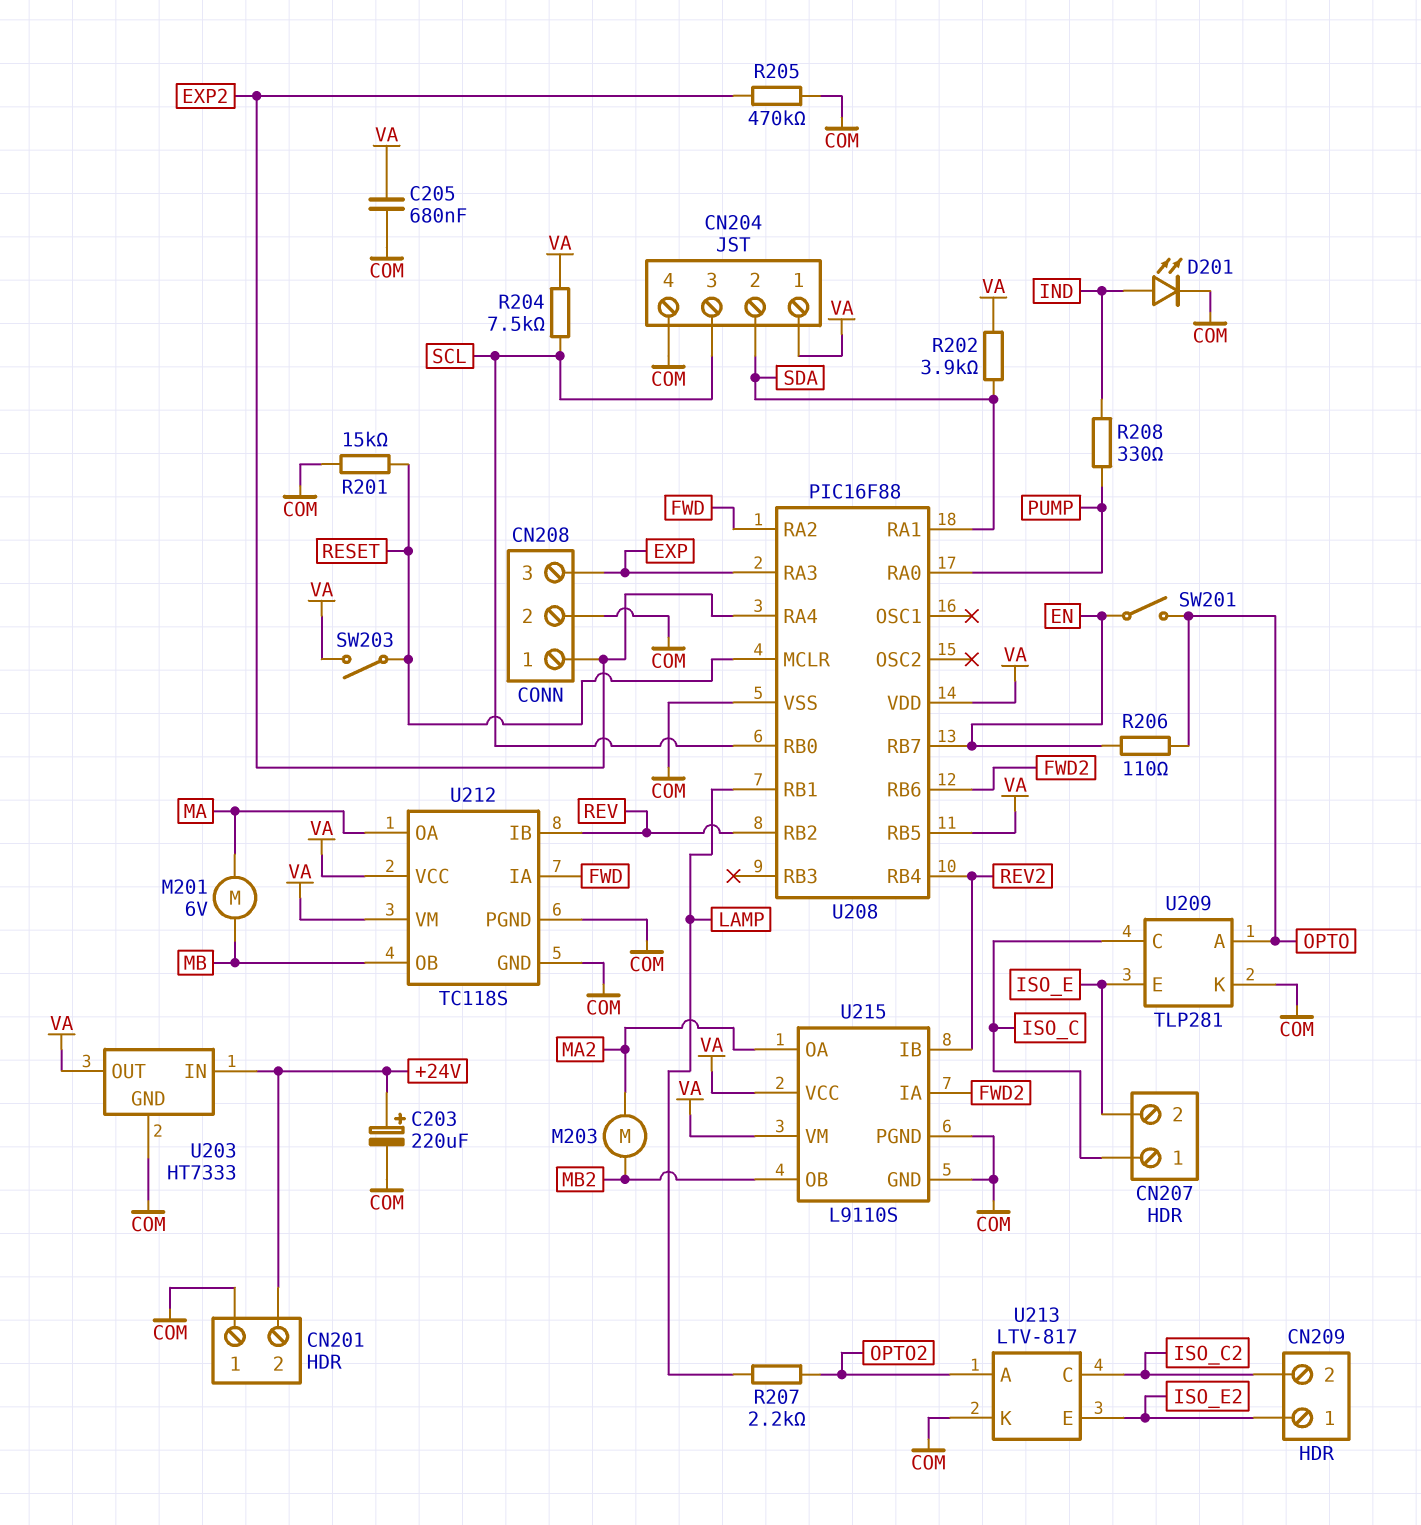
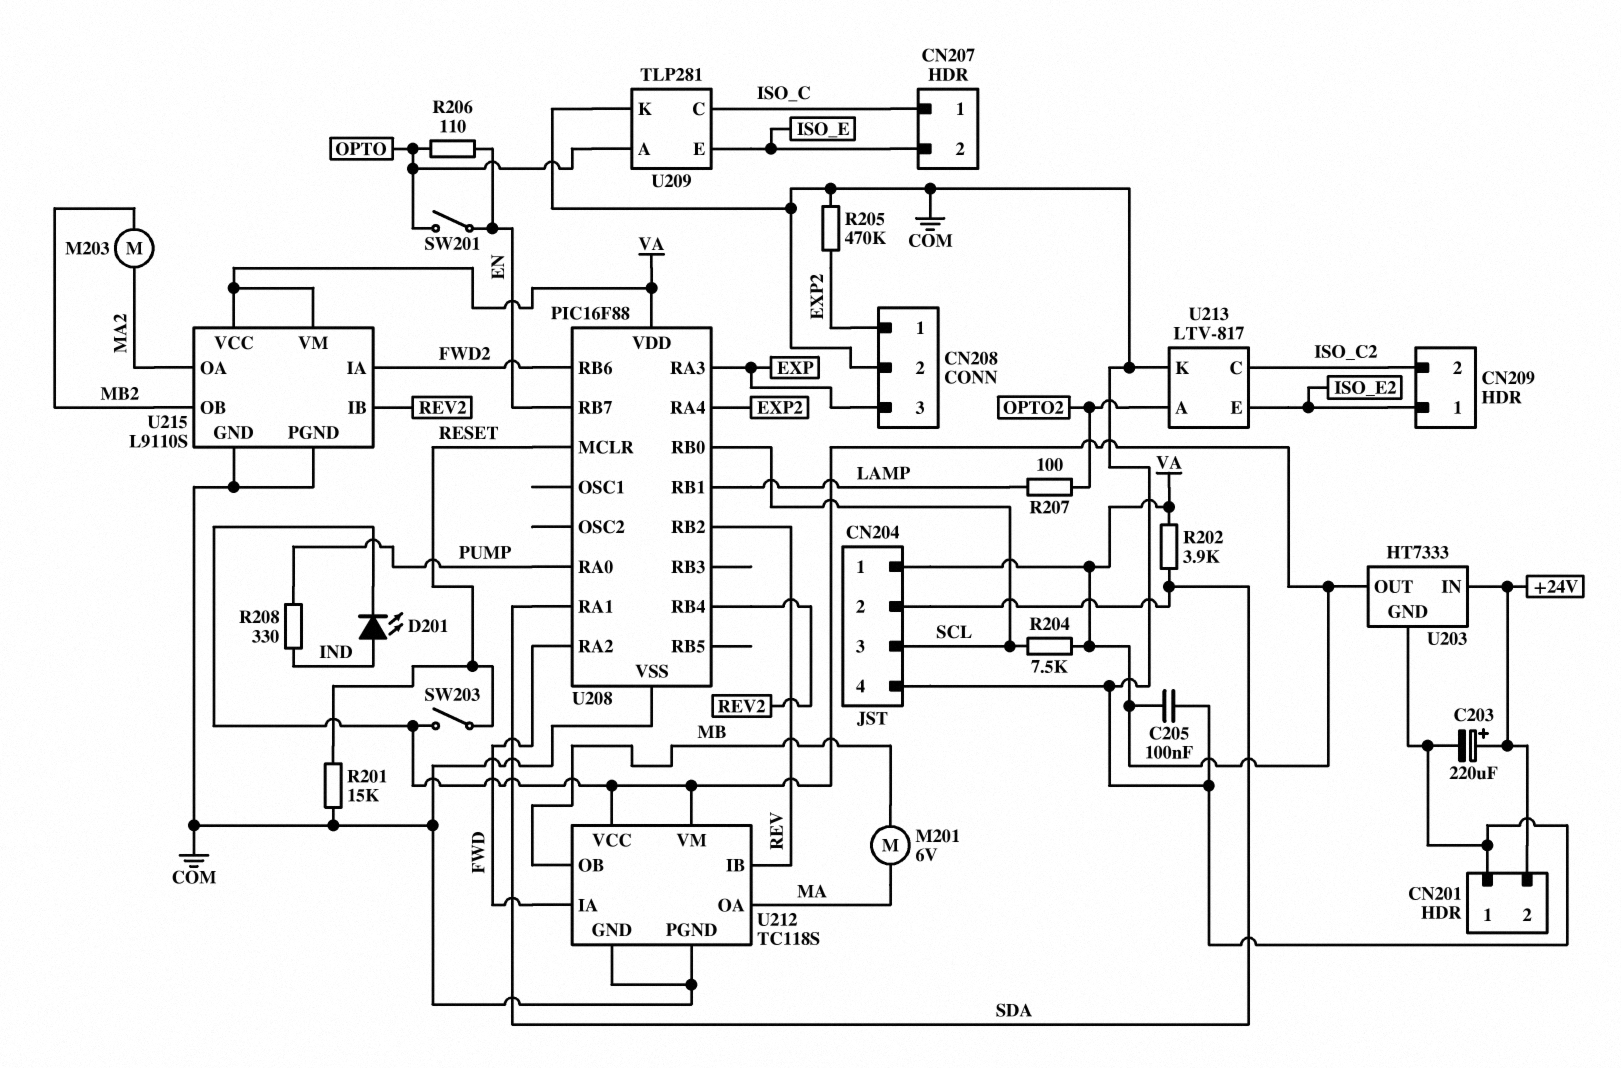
C205: 680nF (COM, VA) -> 100nF (COM, VA)
D201: LED (A IND, K COM) -> LED (A IND, K VA)
R207: 2.2k (LAMP, OPTO2) -> 100 (LAMP, OPTO2)
U208 pin RB5: VA -> none

